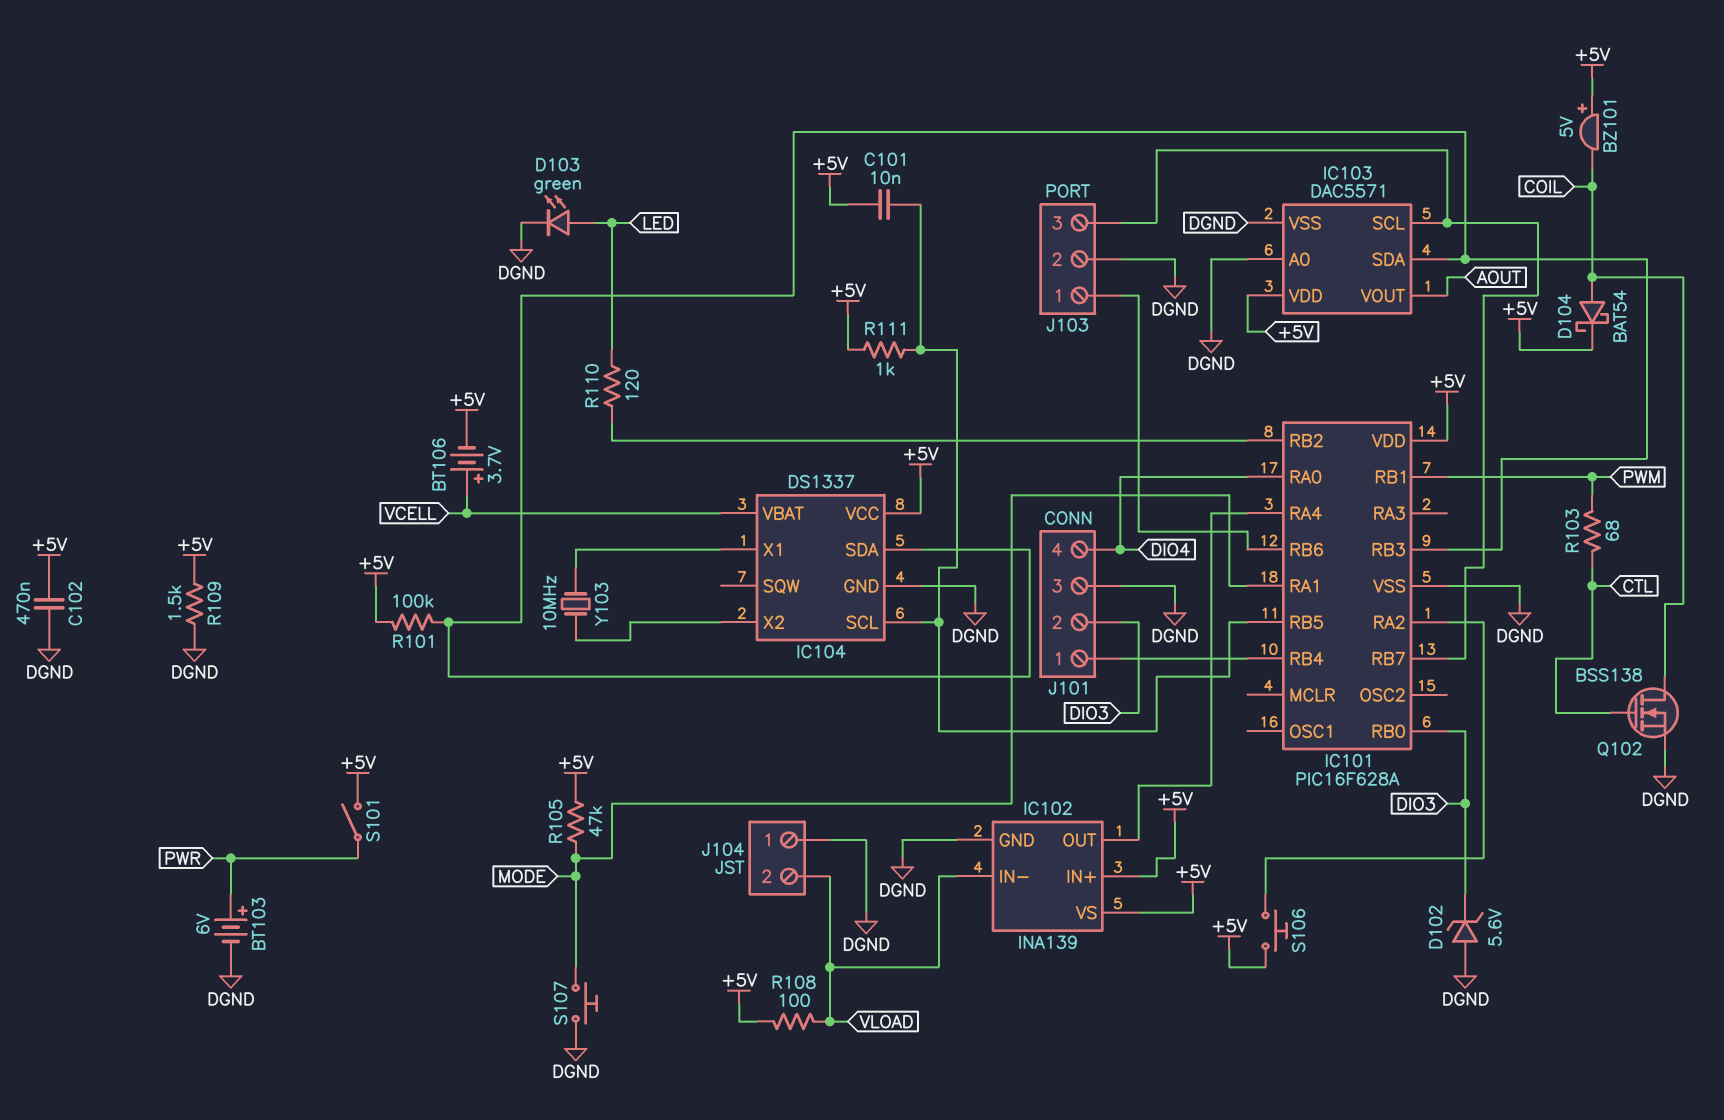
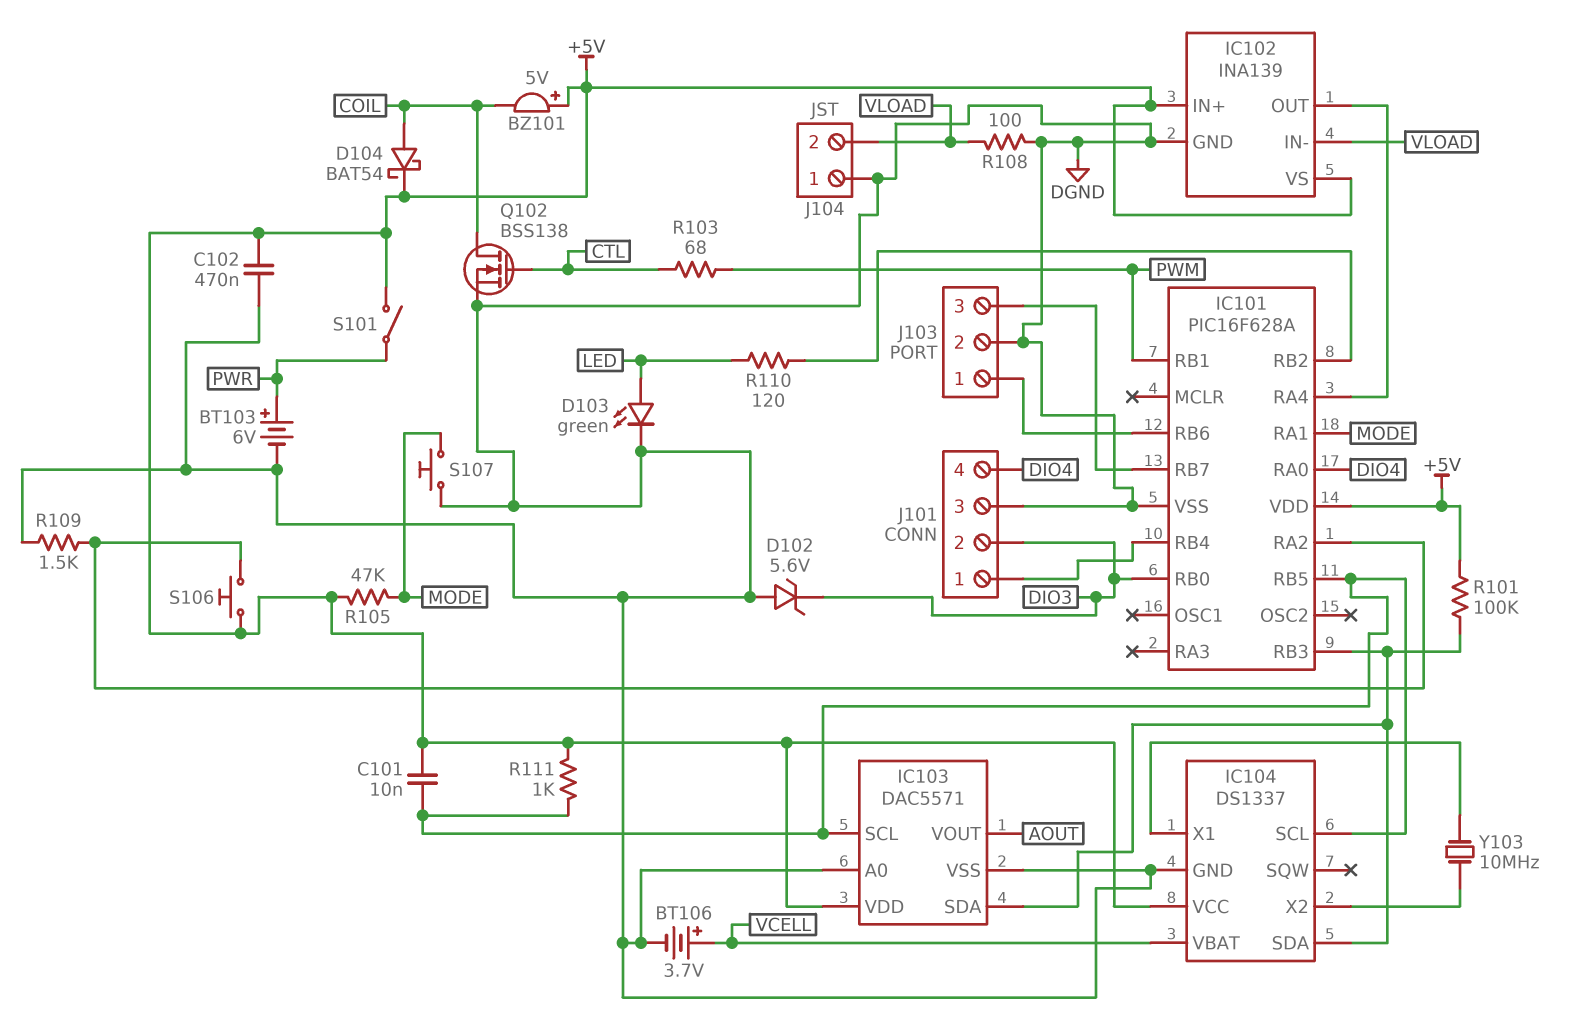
BT106: 3.7V (plus VCELL, minus +5V) -> 3.7V (plus VCELL, minus DGND)
IC103 pin SCL: IC101/RB7 -> IC101/RB5
R108: 100 (+5V, VLOAD) -> 100 (DGND, VLOAD)
R109: 1.5k (+5V, DGND) -> 1.5k (DGND, IC101/RA2)

